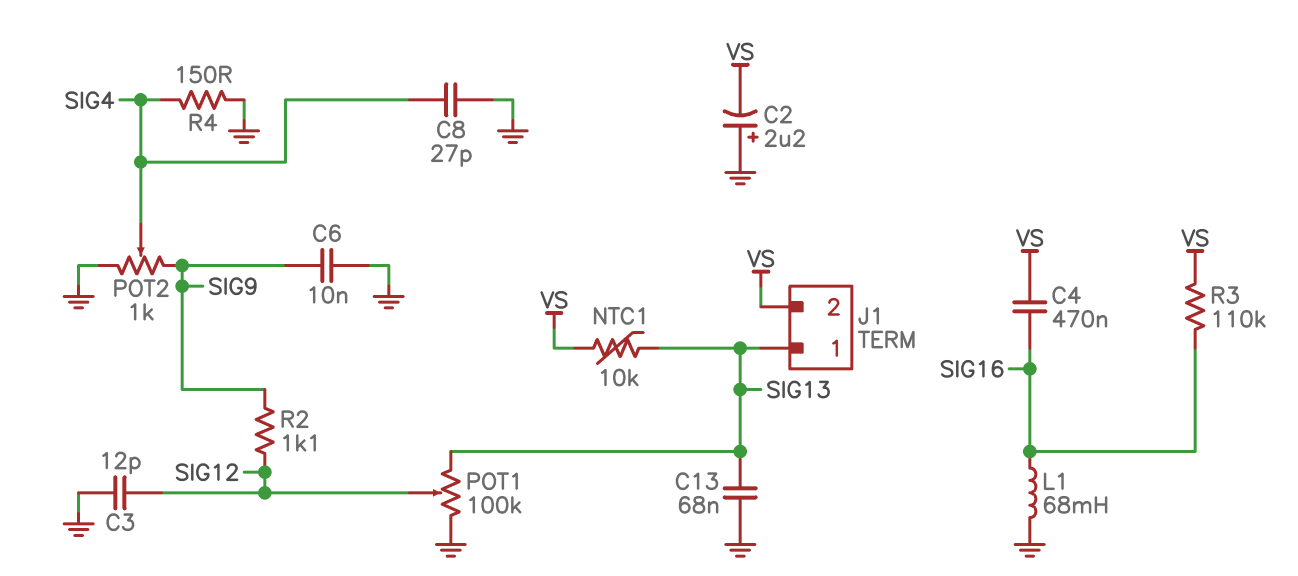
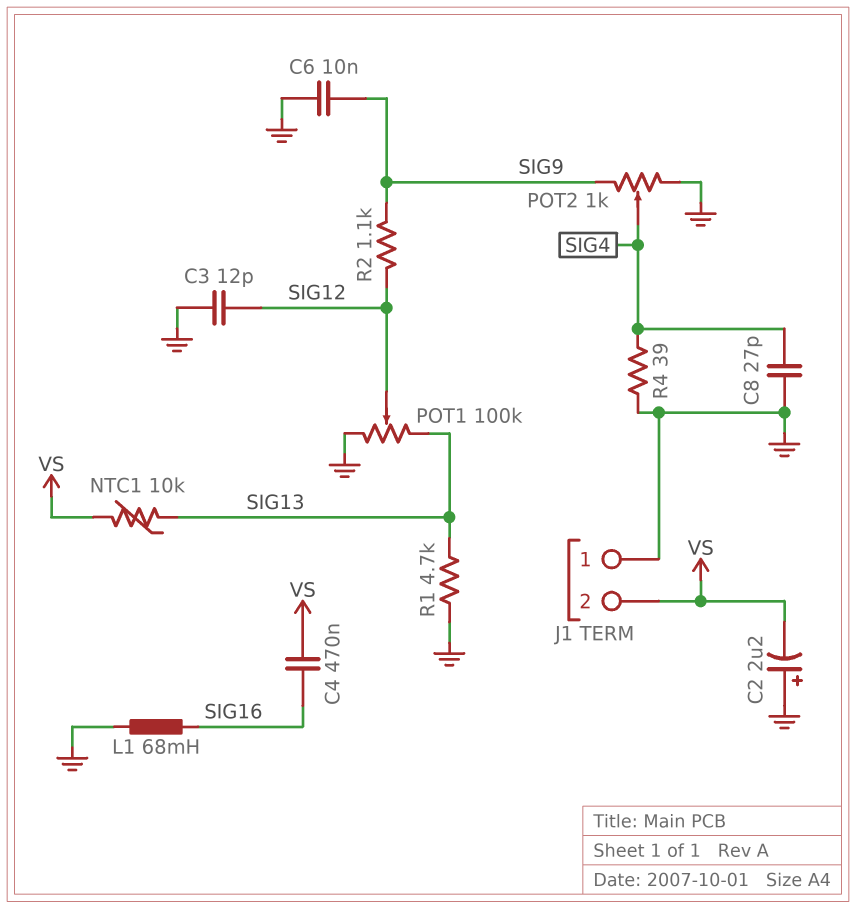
C13: 68nF (GND, SIG13) -> none
J1 pin 1: SIG13 -> GND
R1: none -> 4.7k (GND, SIG13)
R3: 110k (SIG16, VS) -> none
R4: 150 (GND, SIG4) -> 39 (GND, SIG4)

